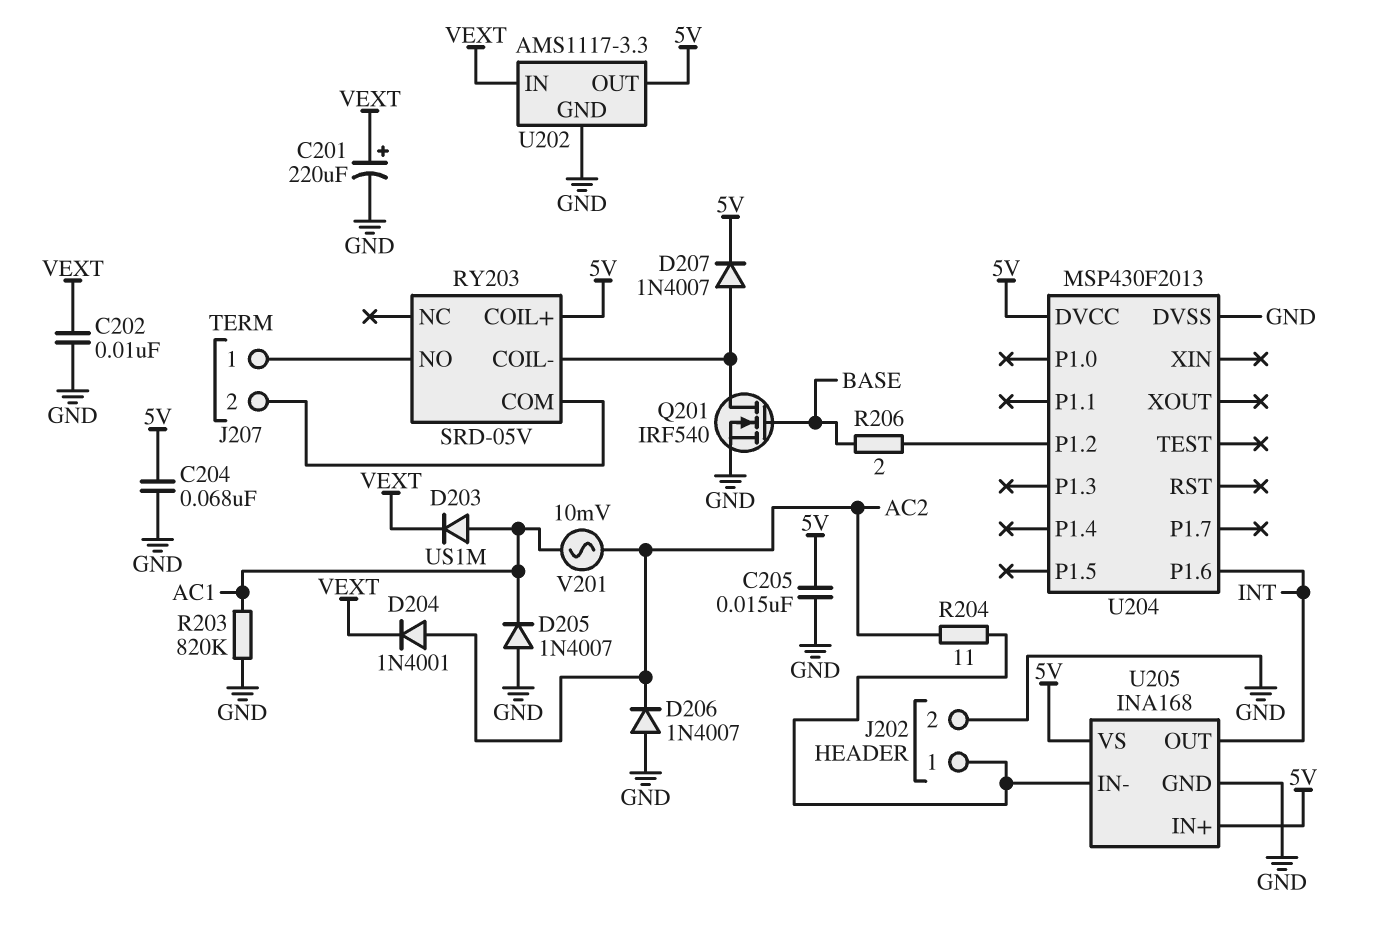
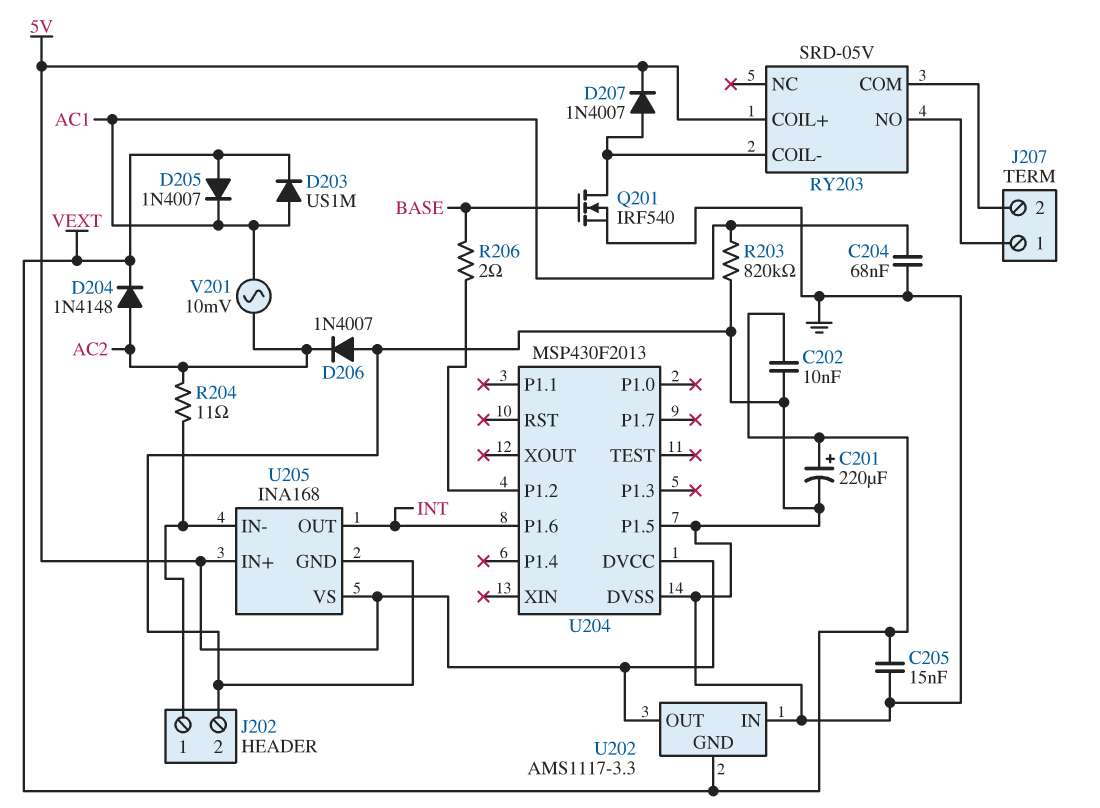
C204: 68nF (5V, GND) -> 68nF (AC1, GND)
C205: 15nF (5V, GND) -> 15nF (GND, VEXT)
D204: diode 1N4001 (A AC2, K VEXT) -> diode 1N4148 (A AC2, K VEXT)
D205: diode 1N4007 (A GND, K AC1) -> diode 1N4007 (A VEXT, K AC1)
U202 pin GND: GND -> VEXT
U202 pin IN: VEXT -> GND
U204 pin P1.5: none -> GND

